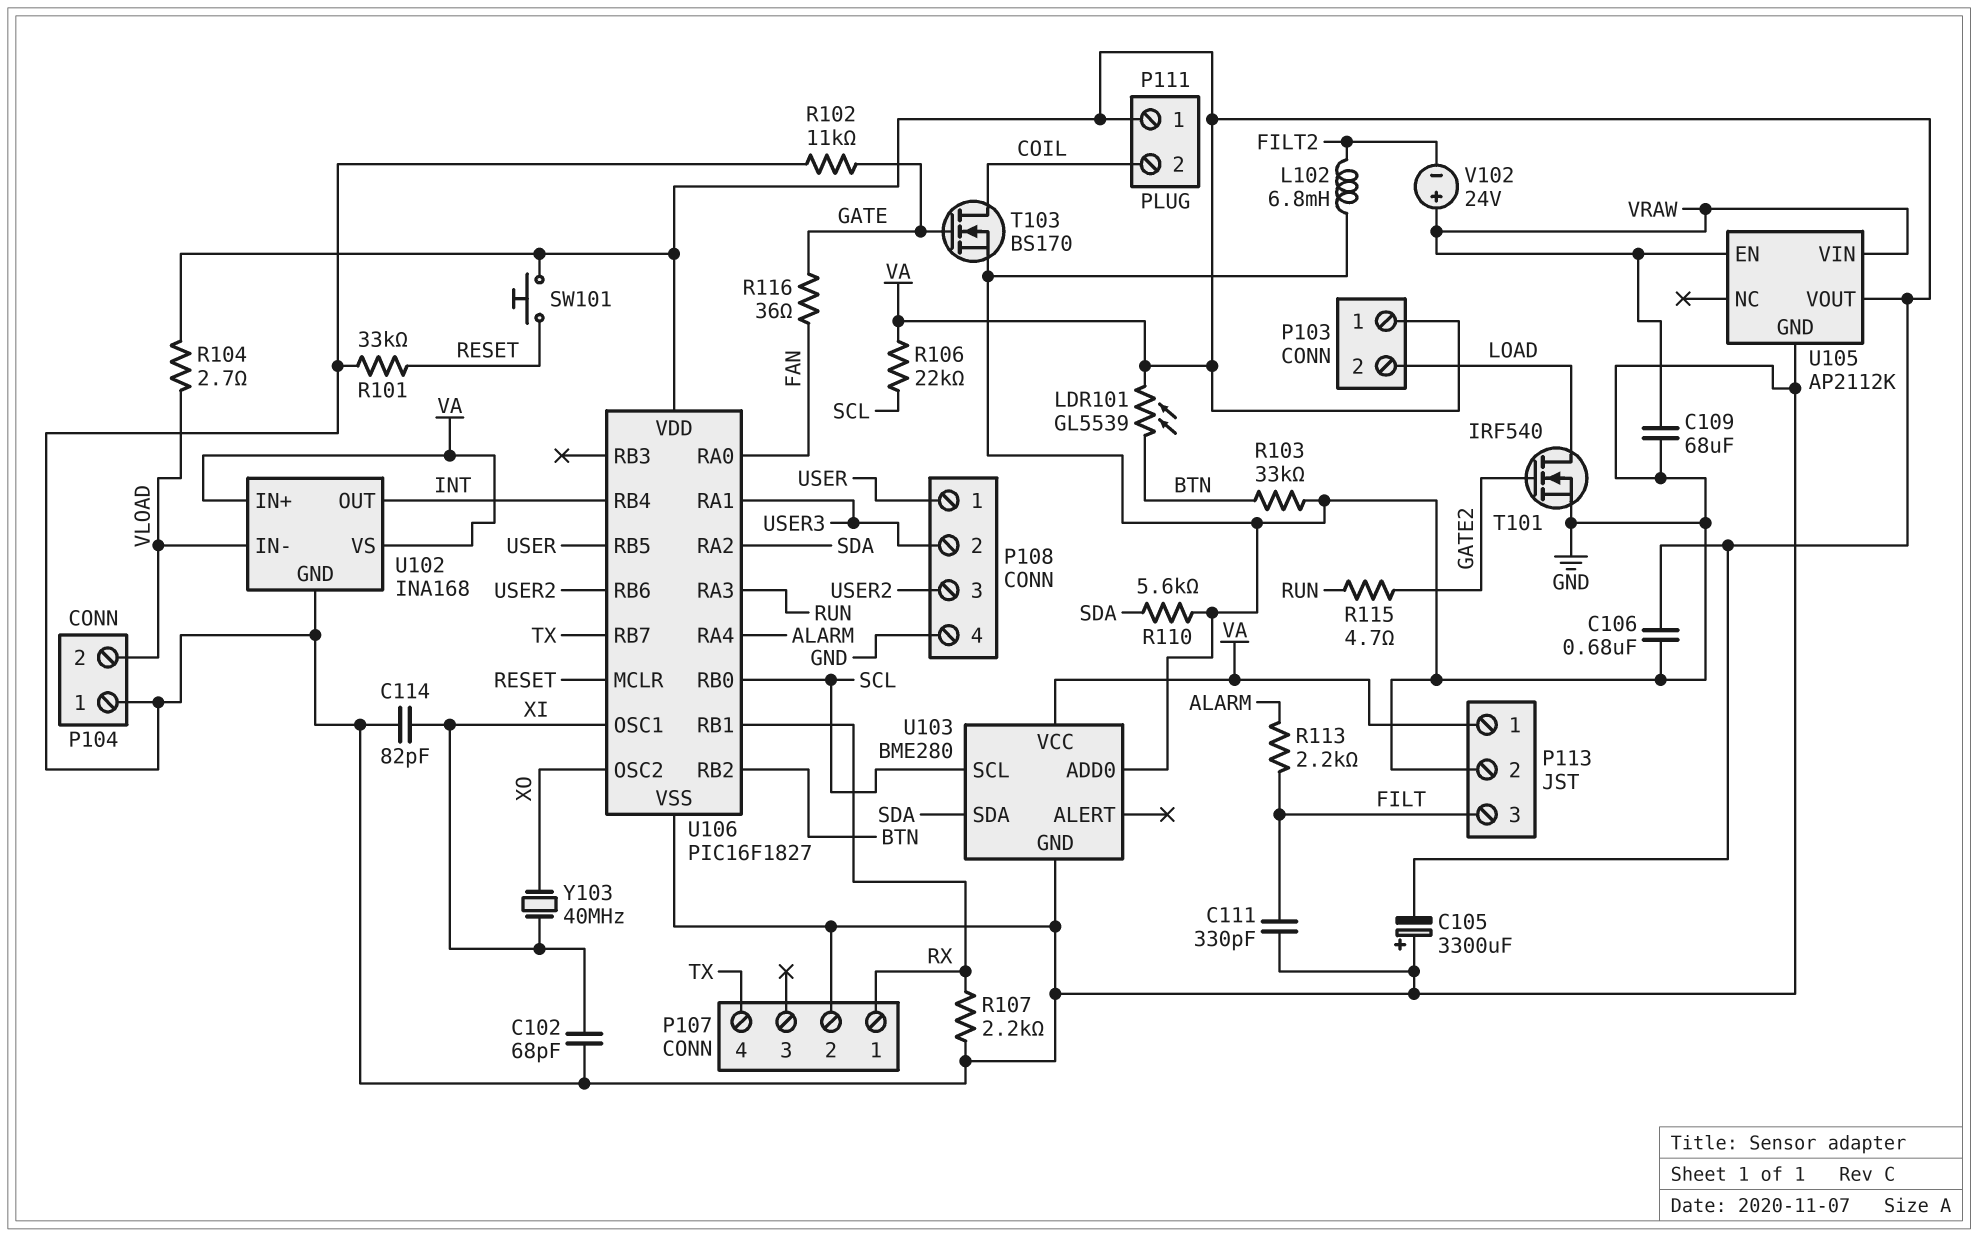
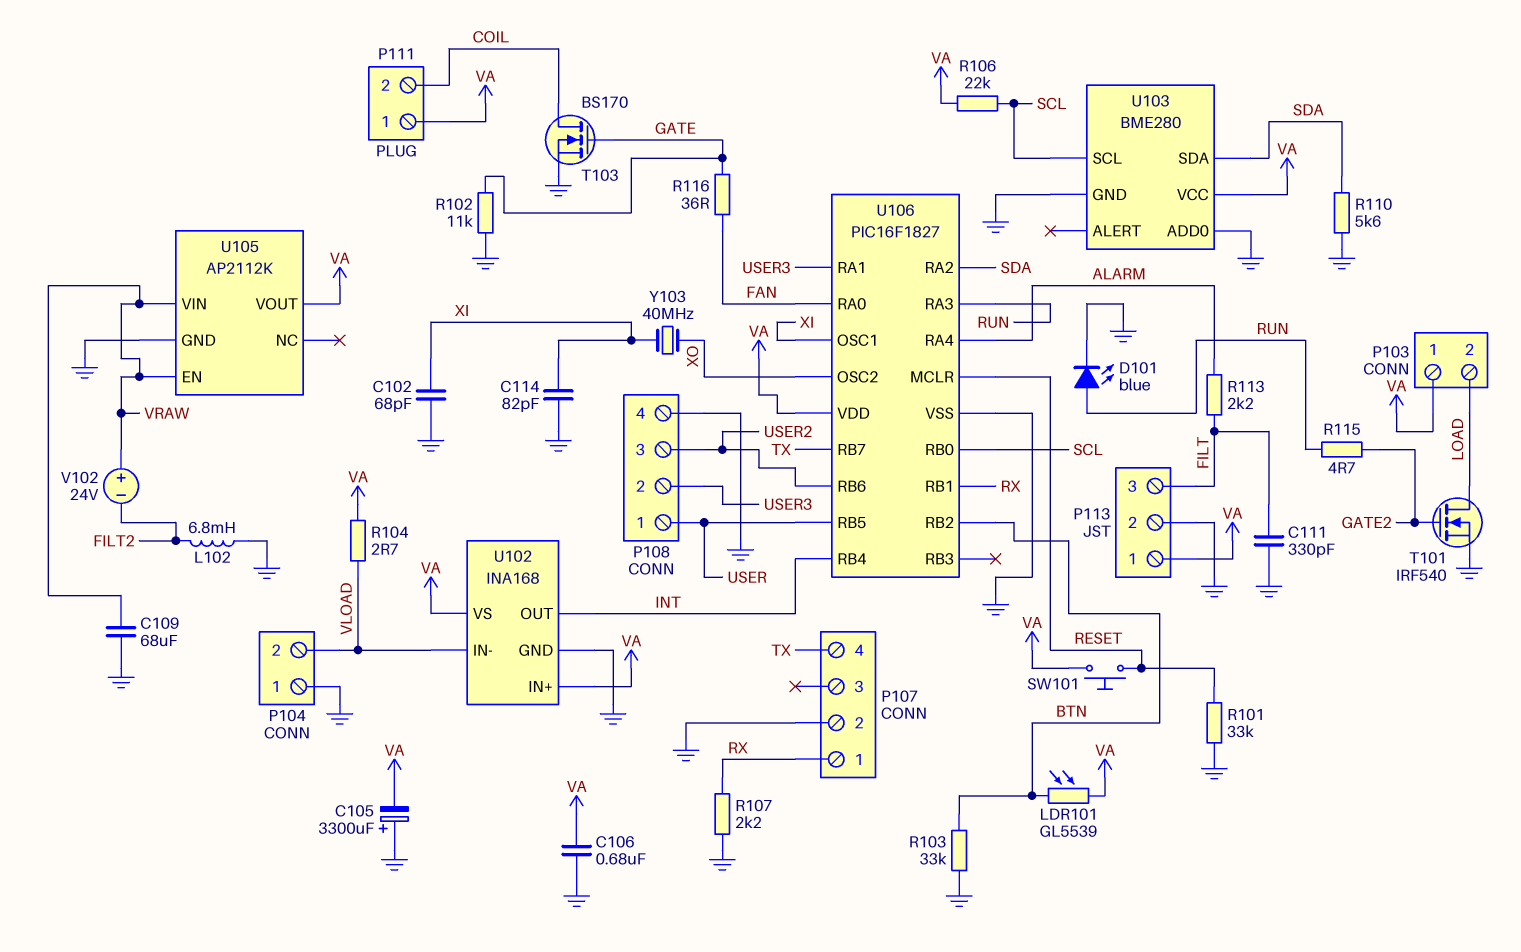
D101: none -> LED blue (A RUN, K GND)

